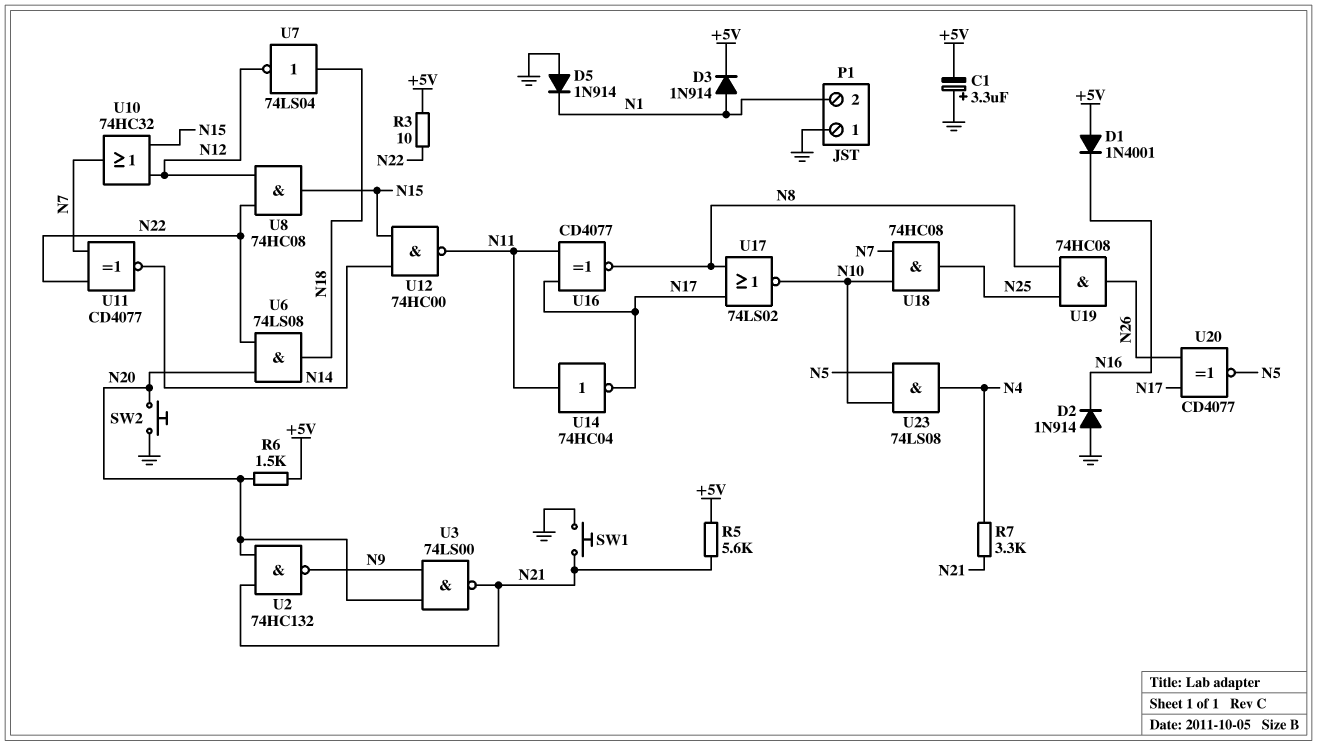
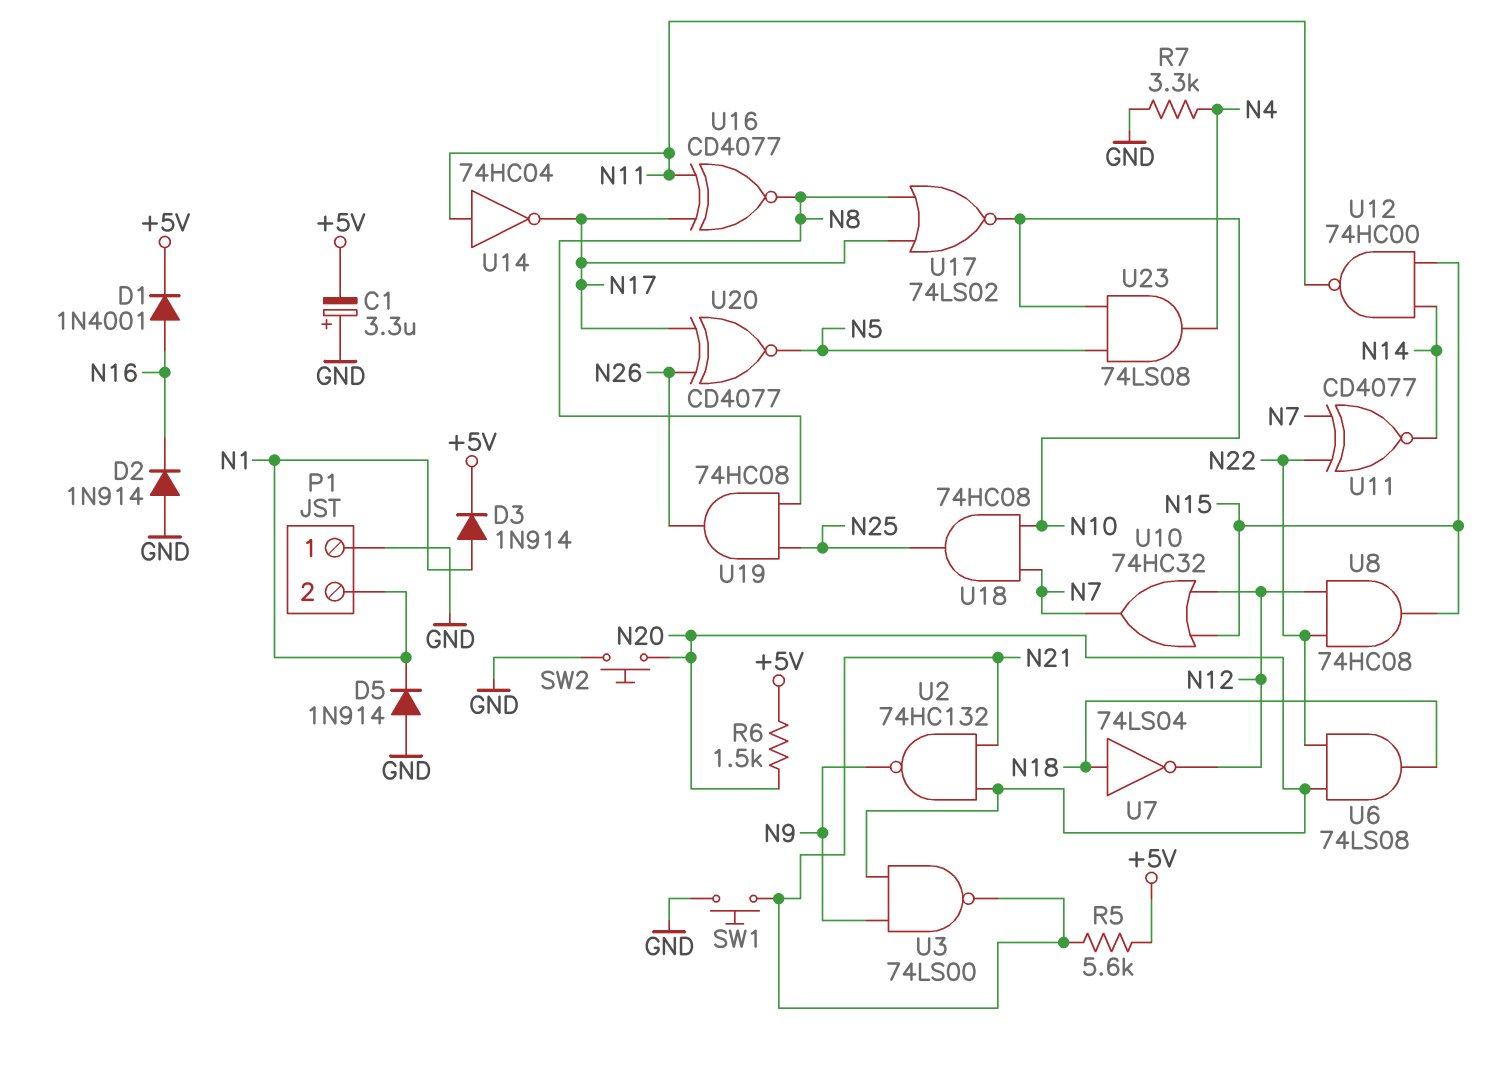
D1: diode 1N4001 (A +5V, K N16) -> diode 1N4001 (A N16, K +5V)
R3: 10 (+5V, N22) -> none
R7: 3.3k (N4, N21) -> 3.3k (GND, N4)

